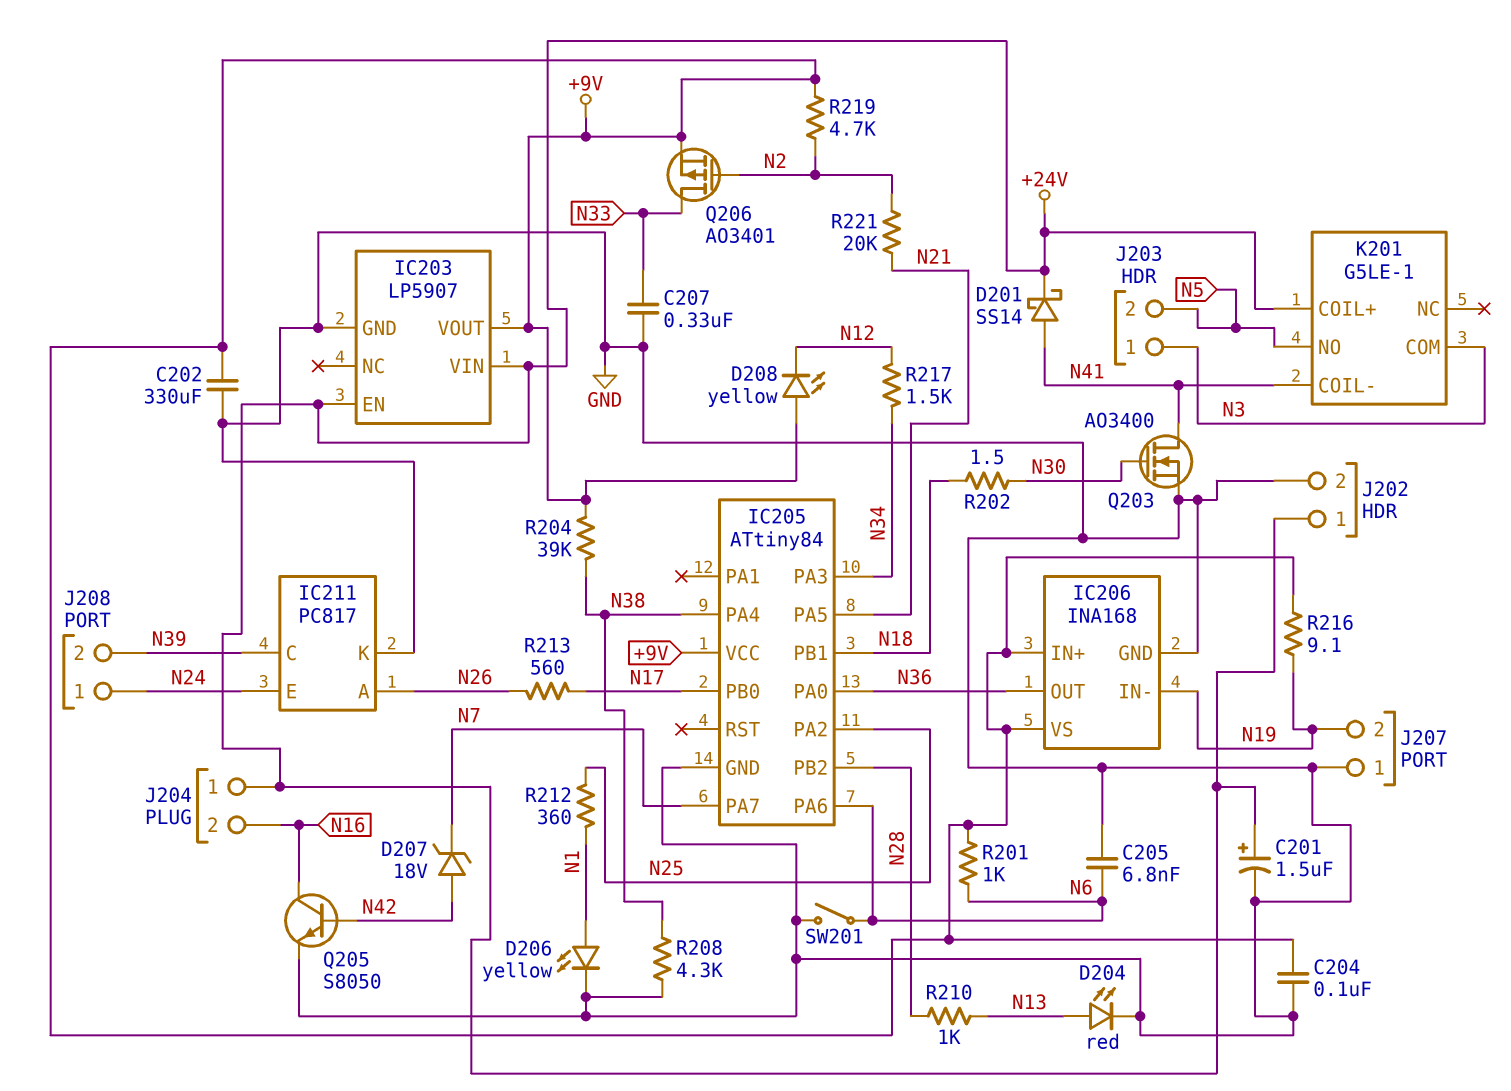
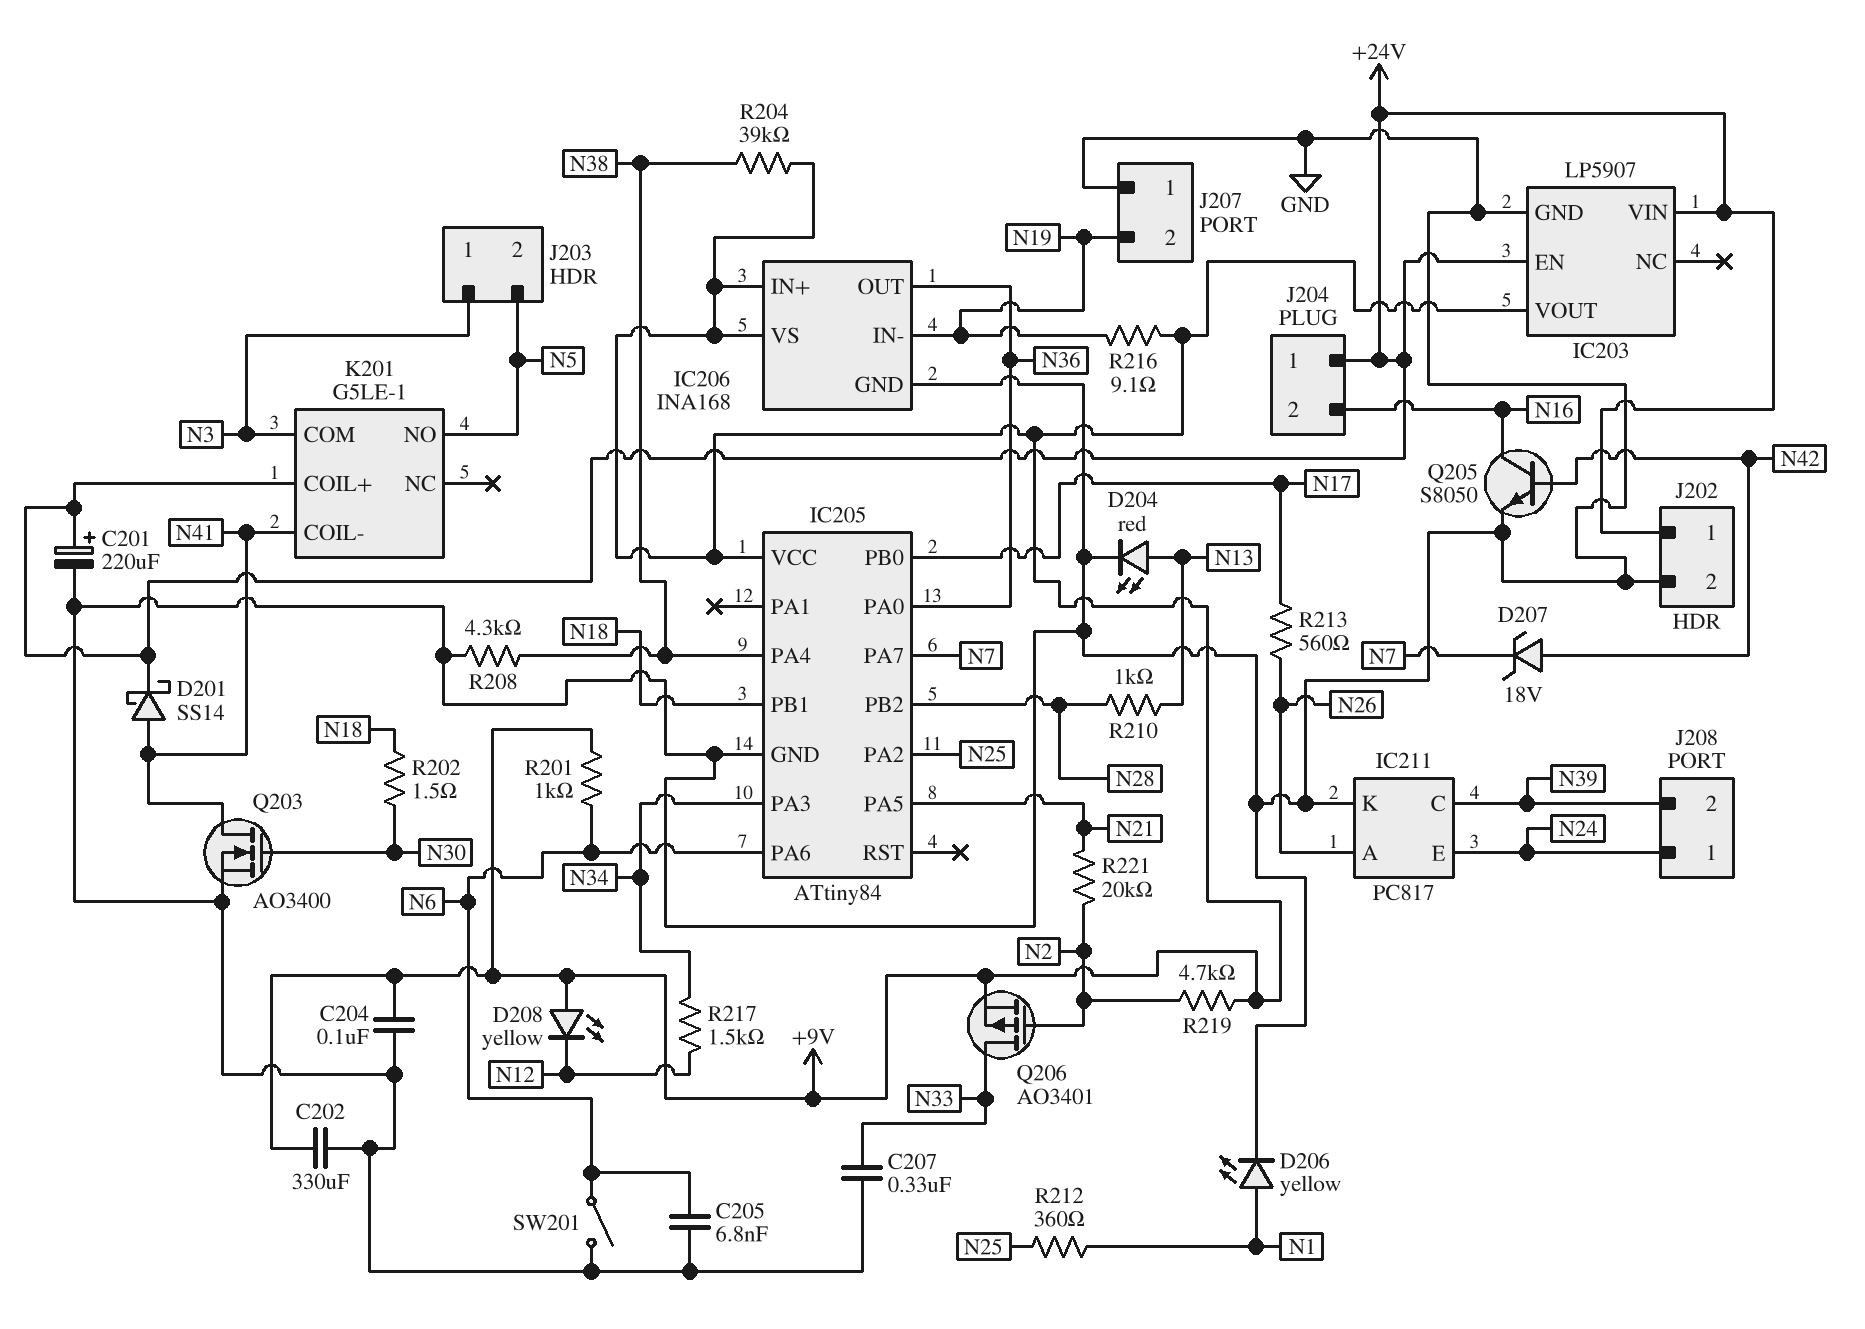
C201: 1.5uF (plus +24V, minus GND) -> 220uF (plus +24V, minus GND)

